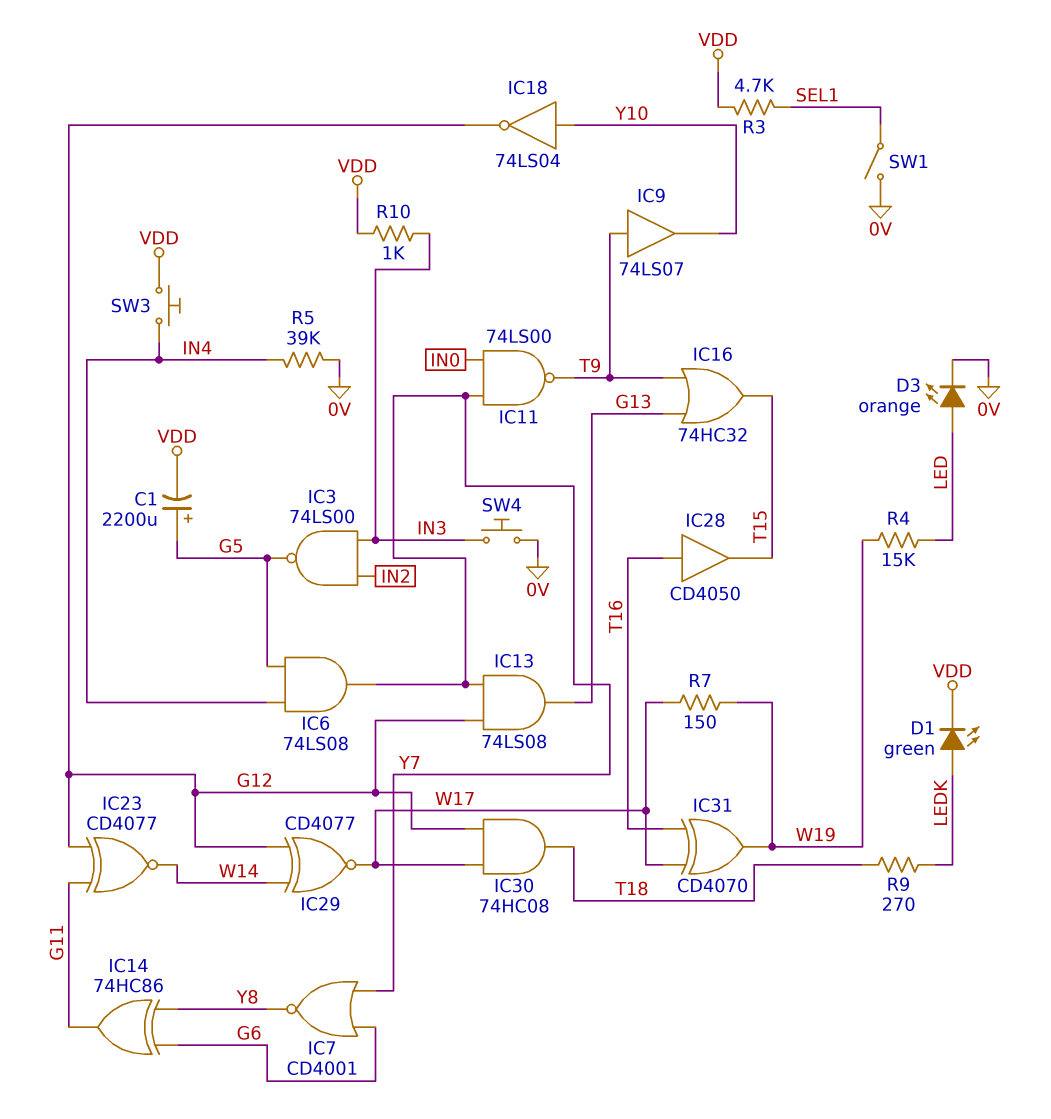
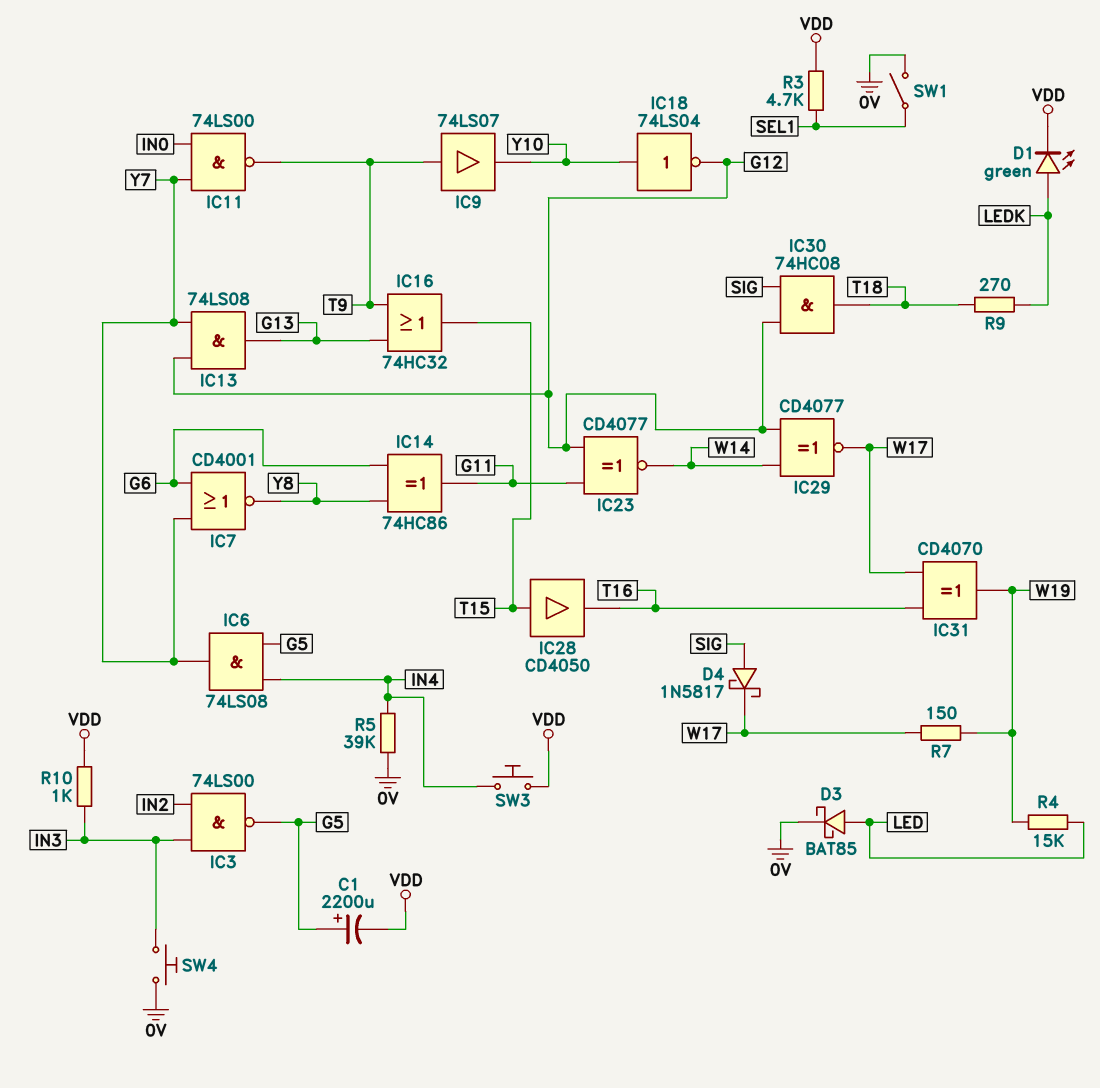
D3: LED orange (A LED, K 0V) -> schottky BAT85 (A LED, K 0V)
D4: none -> schottky 1N5817 (A SIG, K W17)
IC28: buffer CD4050 (in T16, out T15) -> buffer CD4050 (in T15, out T16)
IC30: AND 74HC08 (in G12, in W17, out T18) -> AND 74HC08 (in G12, in SIG, out T18)

